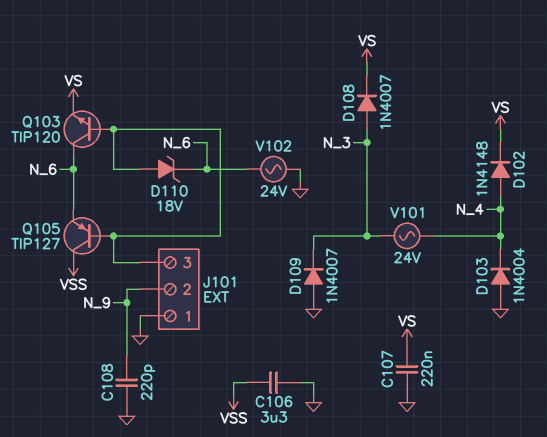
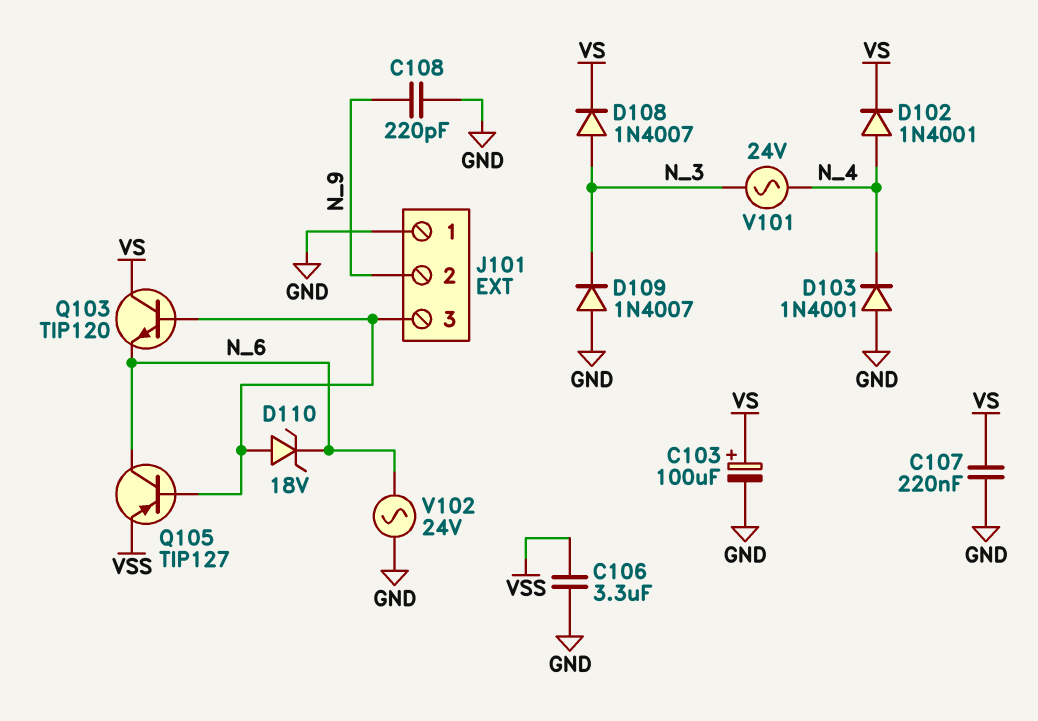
C103: none -> 100uF (plus VS, minus GND)
D102: diode 1N4148 (A N_4, K VS) -> diode 1N4001 (A N_4, K VS)
D103: diode 1N4004 (A GND, K N_4) -> diode 1N4001 (A GND, K N_4)
Q103: NPN TIP120 (B J101/3, C N_6, E VS) -> NPN TIP120 (B J101/3, C VS, E N_6)
Q105: PNP TIP127 (B J101/3, C VSS, E N_6) -> PNP TIP127 (B J101/3, C N_6, E VSS)

